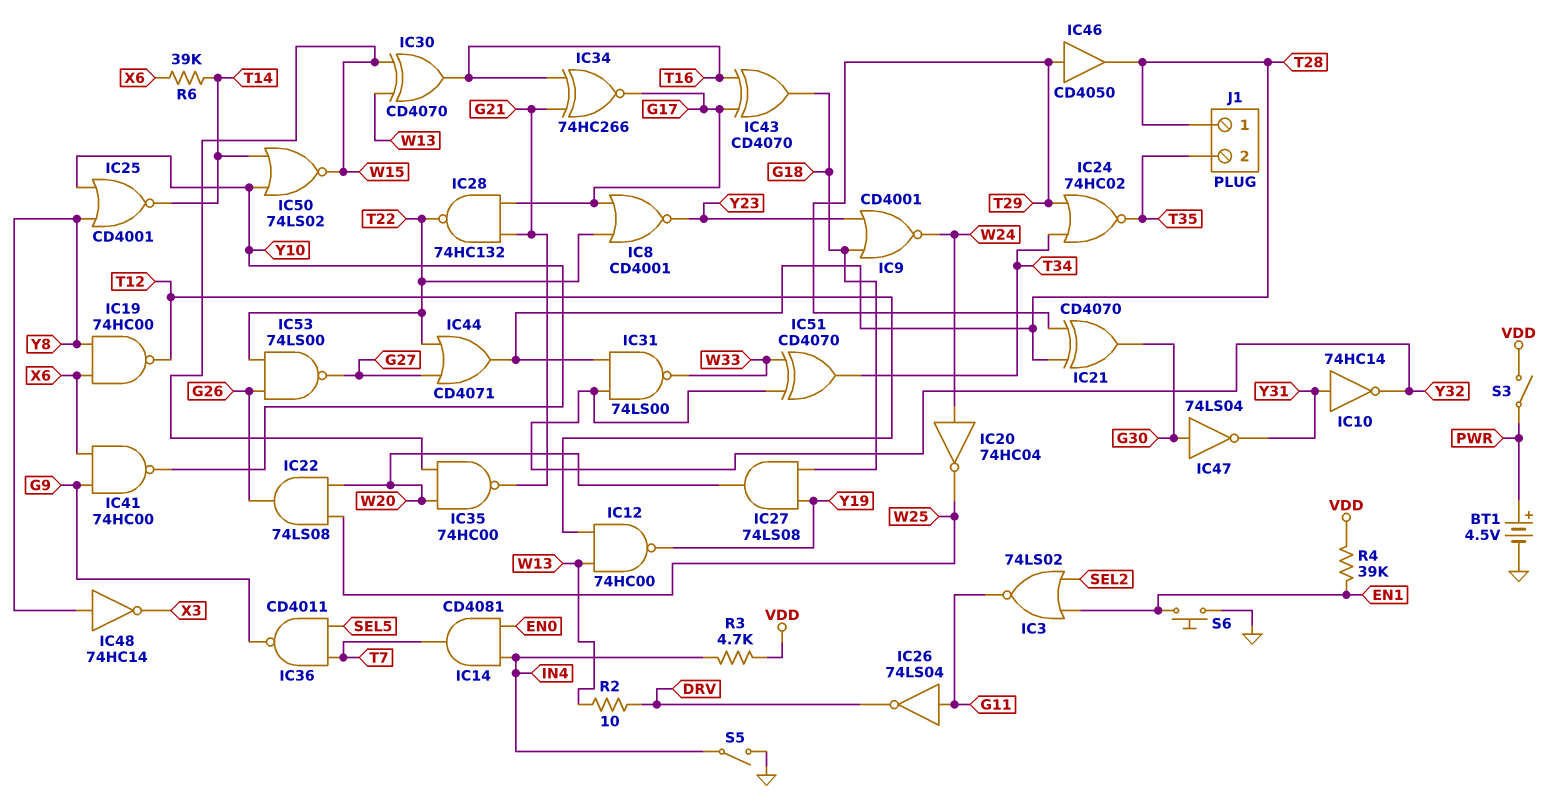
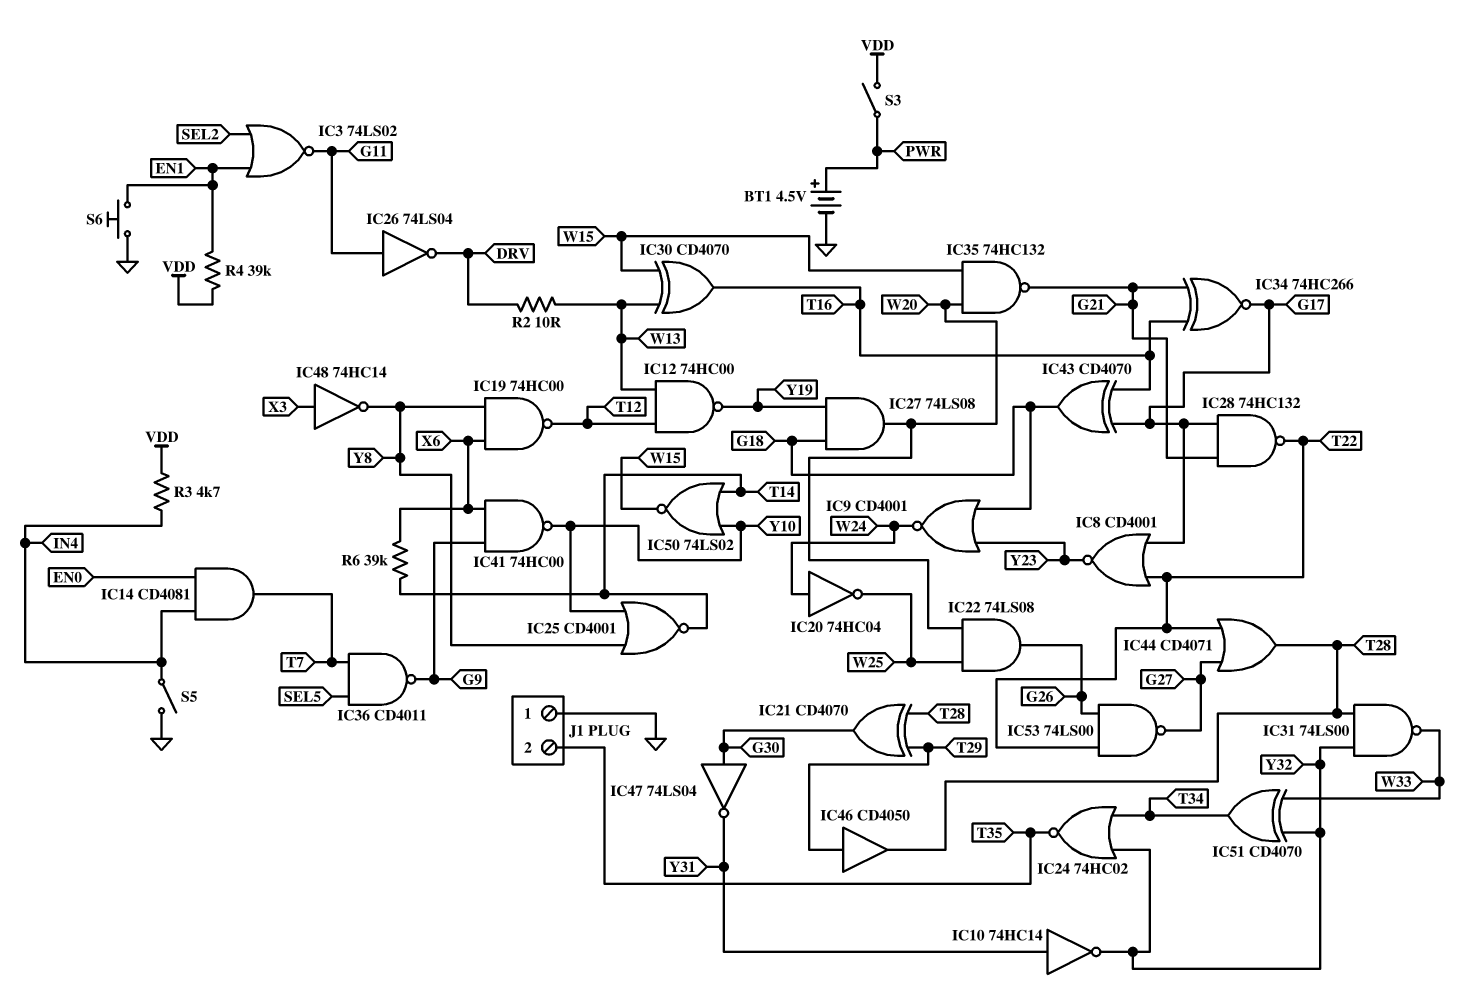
IC24: NOR 74HC02 (in T29, in T34, out T35) -> NOR 74HC02 (in T34, in Y32, out T35)
IC35: NAND 74HC00 (in W15, in W20, out G21) -> NAND 74HC132 (in W15, in W20, out G21)
IC48: NOT 74HC14 (in Y8, out X3) -> NOT 74HC14 (in X3, out Y8)
J1 pin 1: T28 -> GND

